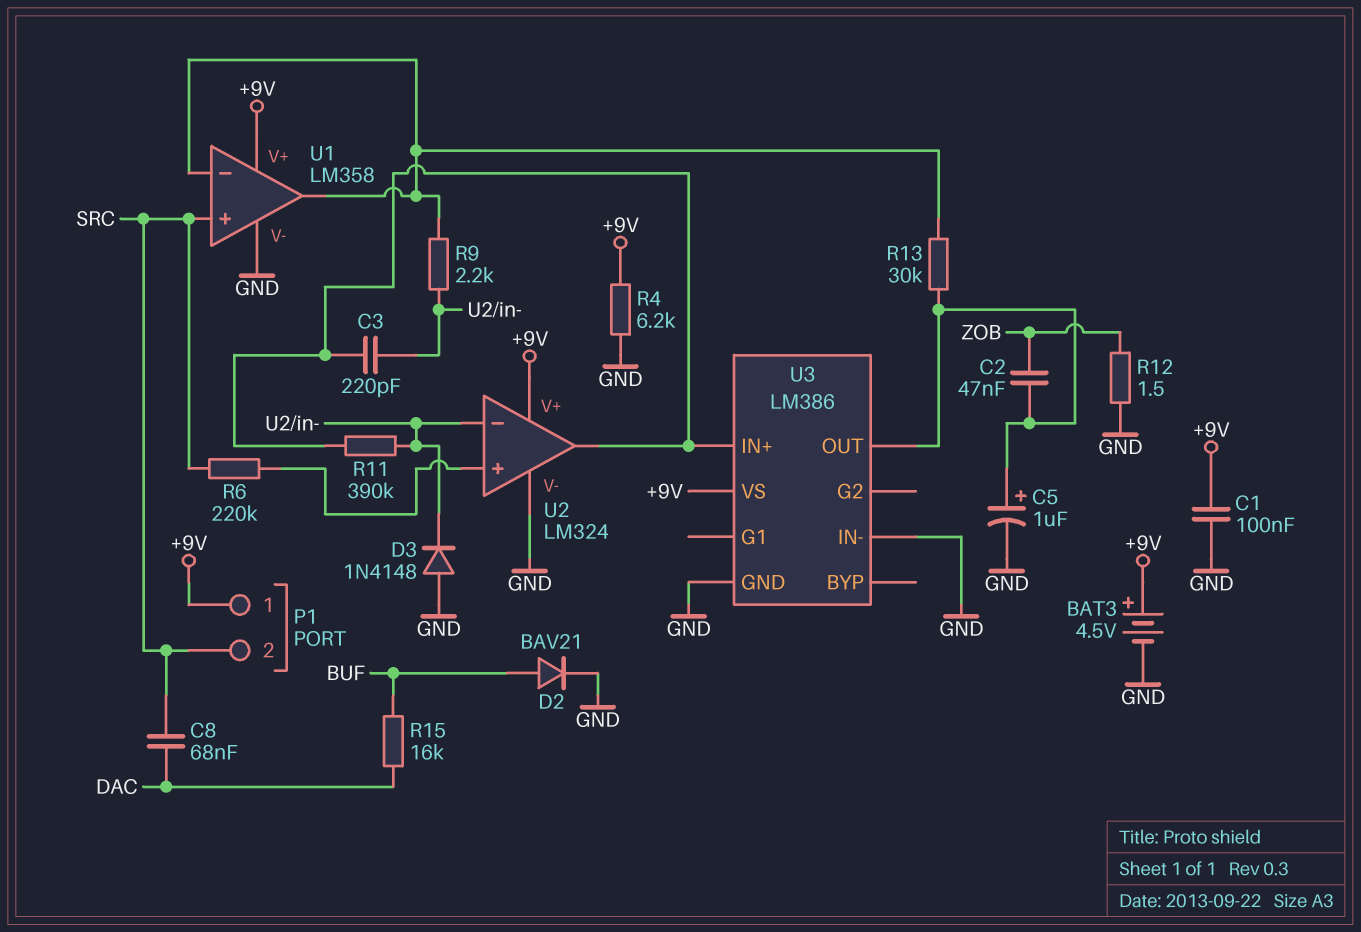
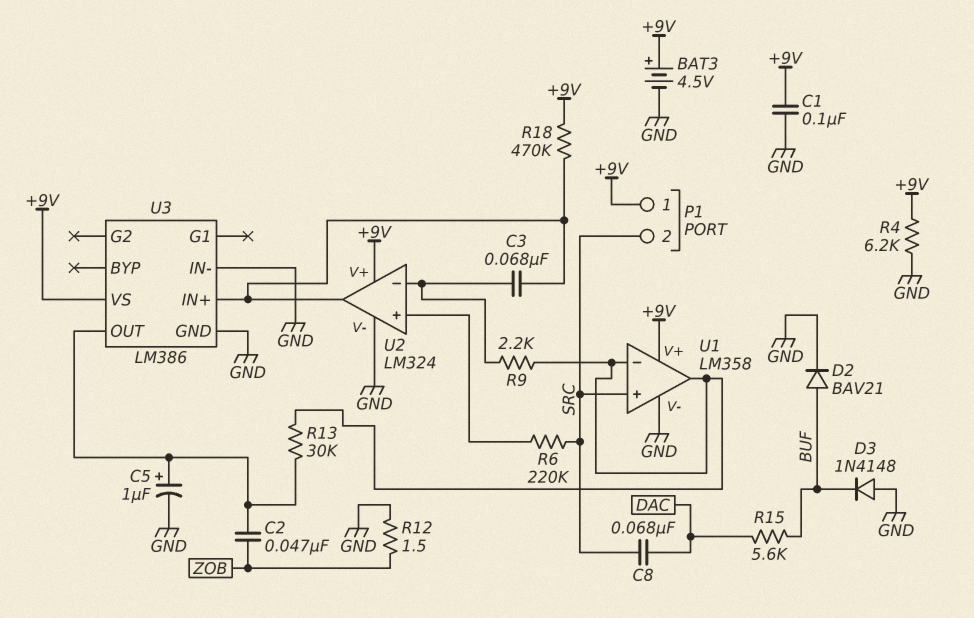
C3: 220pF (U2/in-, U2/out) -> 68nF (U2/in-, U2/out)
D3: diode 1N4148 (A GND, K U2/in-) -> diode 1N4148 (A GND, K BUF)
R11: 390k (U2/in-, U2/out) -> none
R15: 16k (BUF, DAC) -> 5.6k (BUF, DAC)
R18: none -> 470k (+9V, U2/out)

